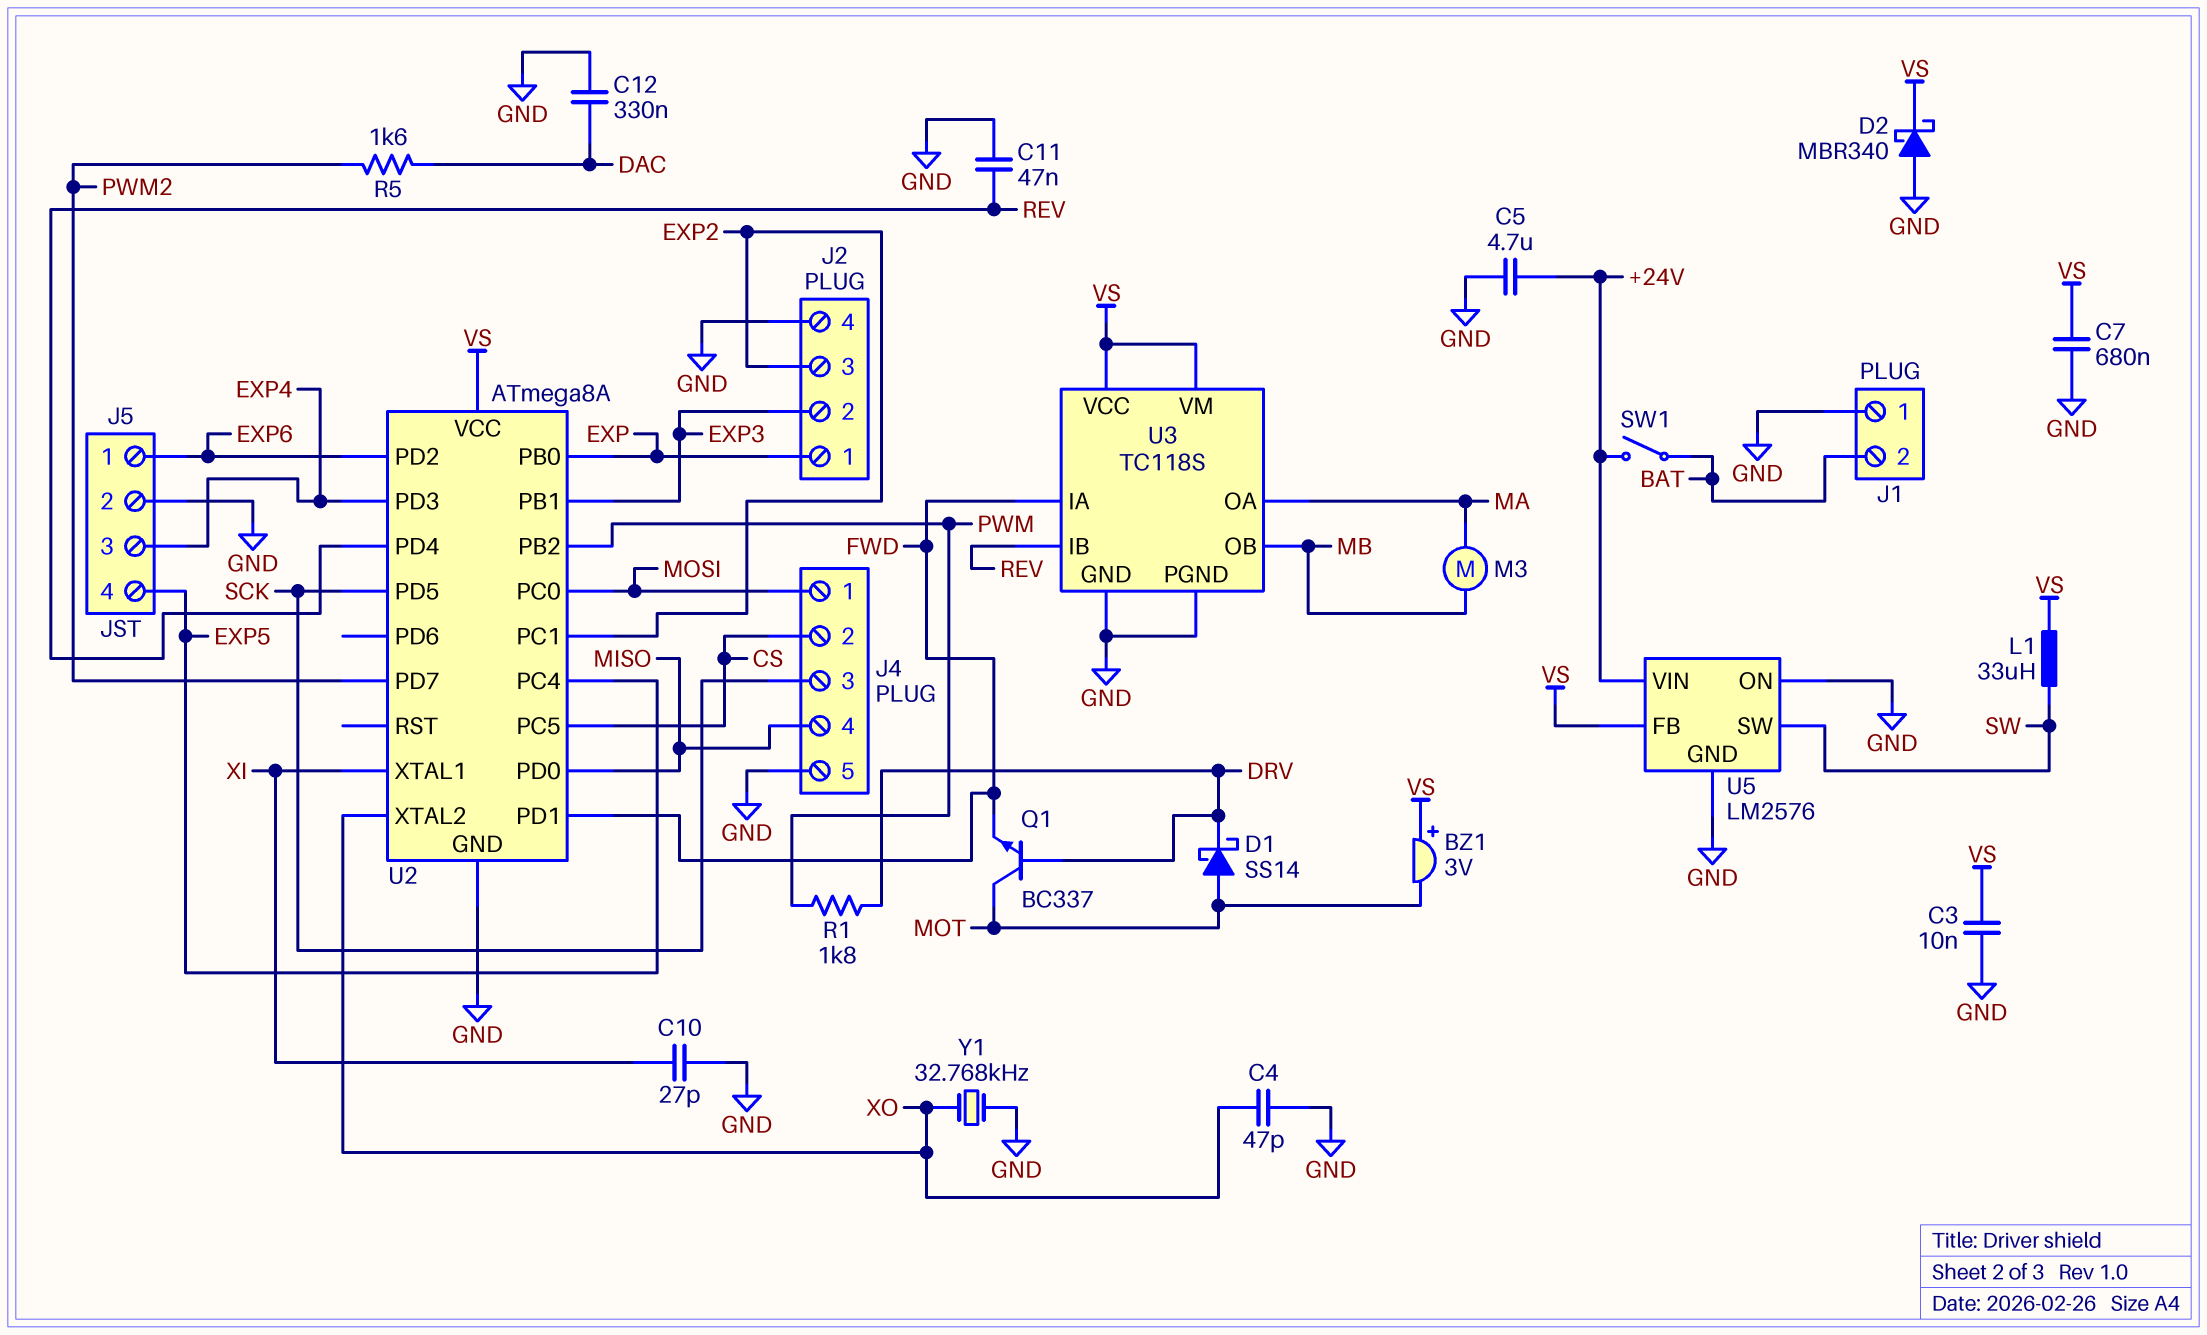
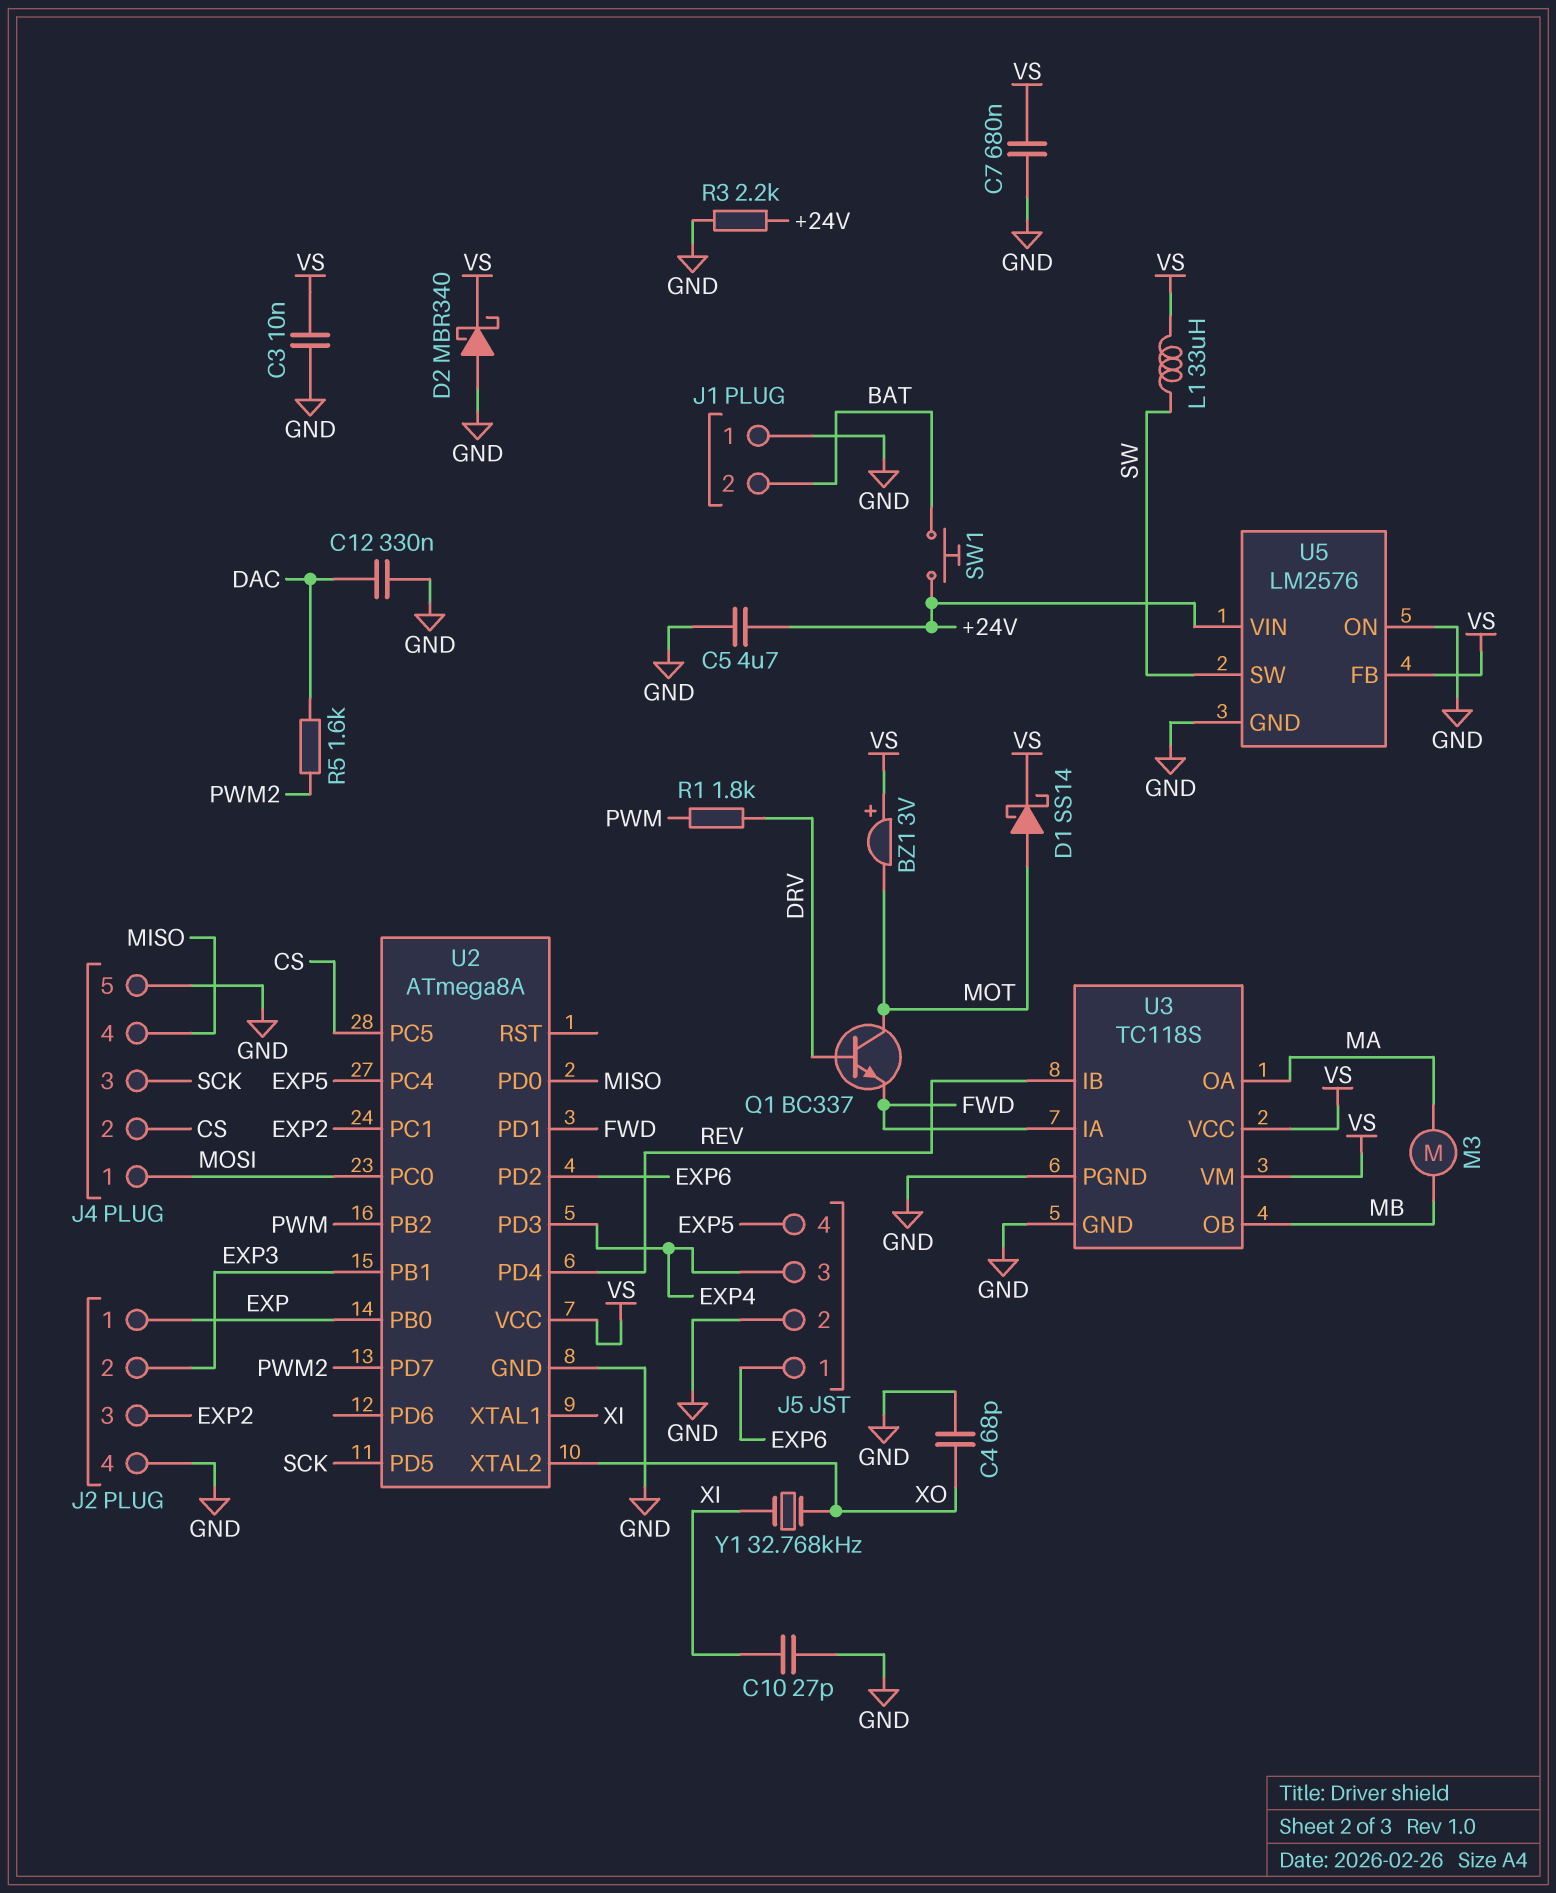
C4: 47pF (GND, XO) -> 68pF (GND, XO)
C11: 47nF (GND, REV) -> none
D1: schottky SS14 (A MOT, K DRV) -> schottky SS14 (A MOT, K VS)
R3: none -> 2.2k (+24V, GND)
SW1: switch (+24V, BAT) -> button (+24V, BAT)
Y1: 32.768kHz (GND, XO) -> 32.768kHz (XI, XO)

